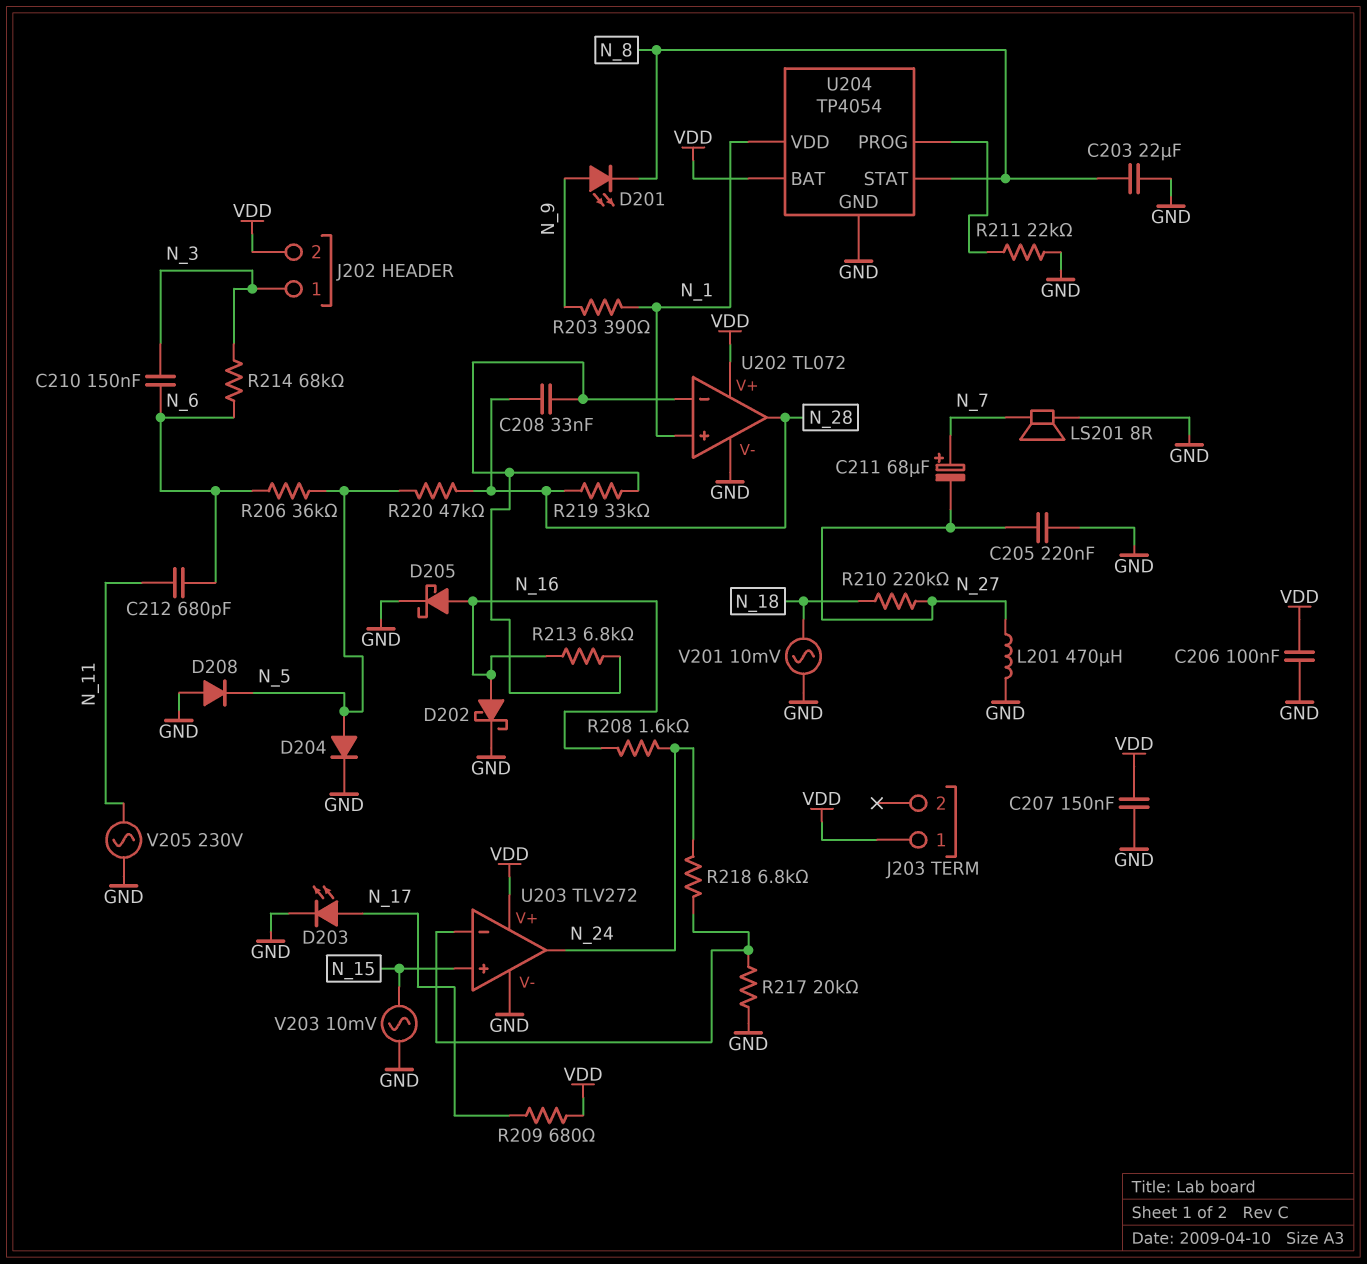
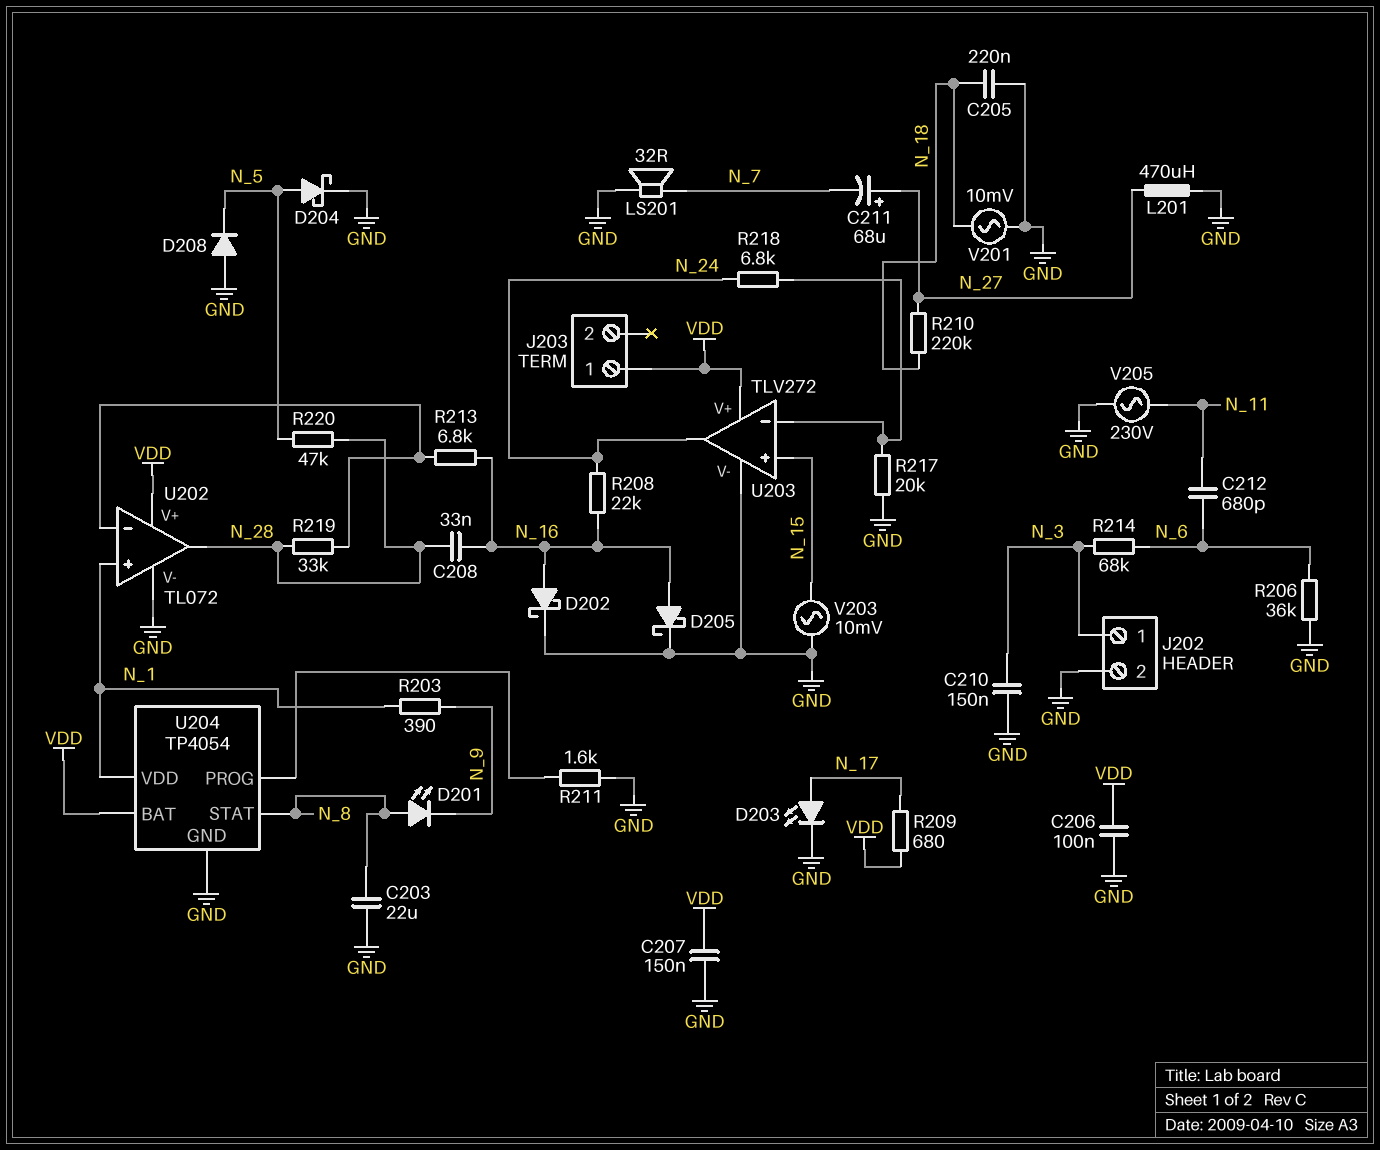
C205: 220nF (GND, N_27) -> 220nF (GND, N_18)
C208: 33nF (N_28, U202/in-) -> 33nF (N_16, N_28)
C210: 150nF (N_3, N_6) -> 150nF (GND, N_3)
C211: 68uF (plus N_7, minus N_27) -> 68uF (plus N_27, minus N_7)
D201: LED (A N_9, K N_8) -> LED (A N_8, K N_9)
D204: diode (A N_5, K GND) -> schottky (A N_5, K GND)
J202 pin 2: VDD -> GND
LS201: speaker 8R (GND, N_7) -> speaker 32R (GND, N_7)
R206: 36k (N_5, N_6) -> 36k (GND, N_6)
R208: 1.6k (N_16, N_24) -> 22k (N_16, N_24)
R211: 22k (GND, U204/PROG) -> 1.6k (GND, U204/PROG)

